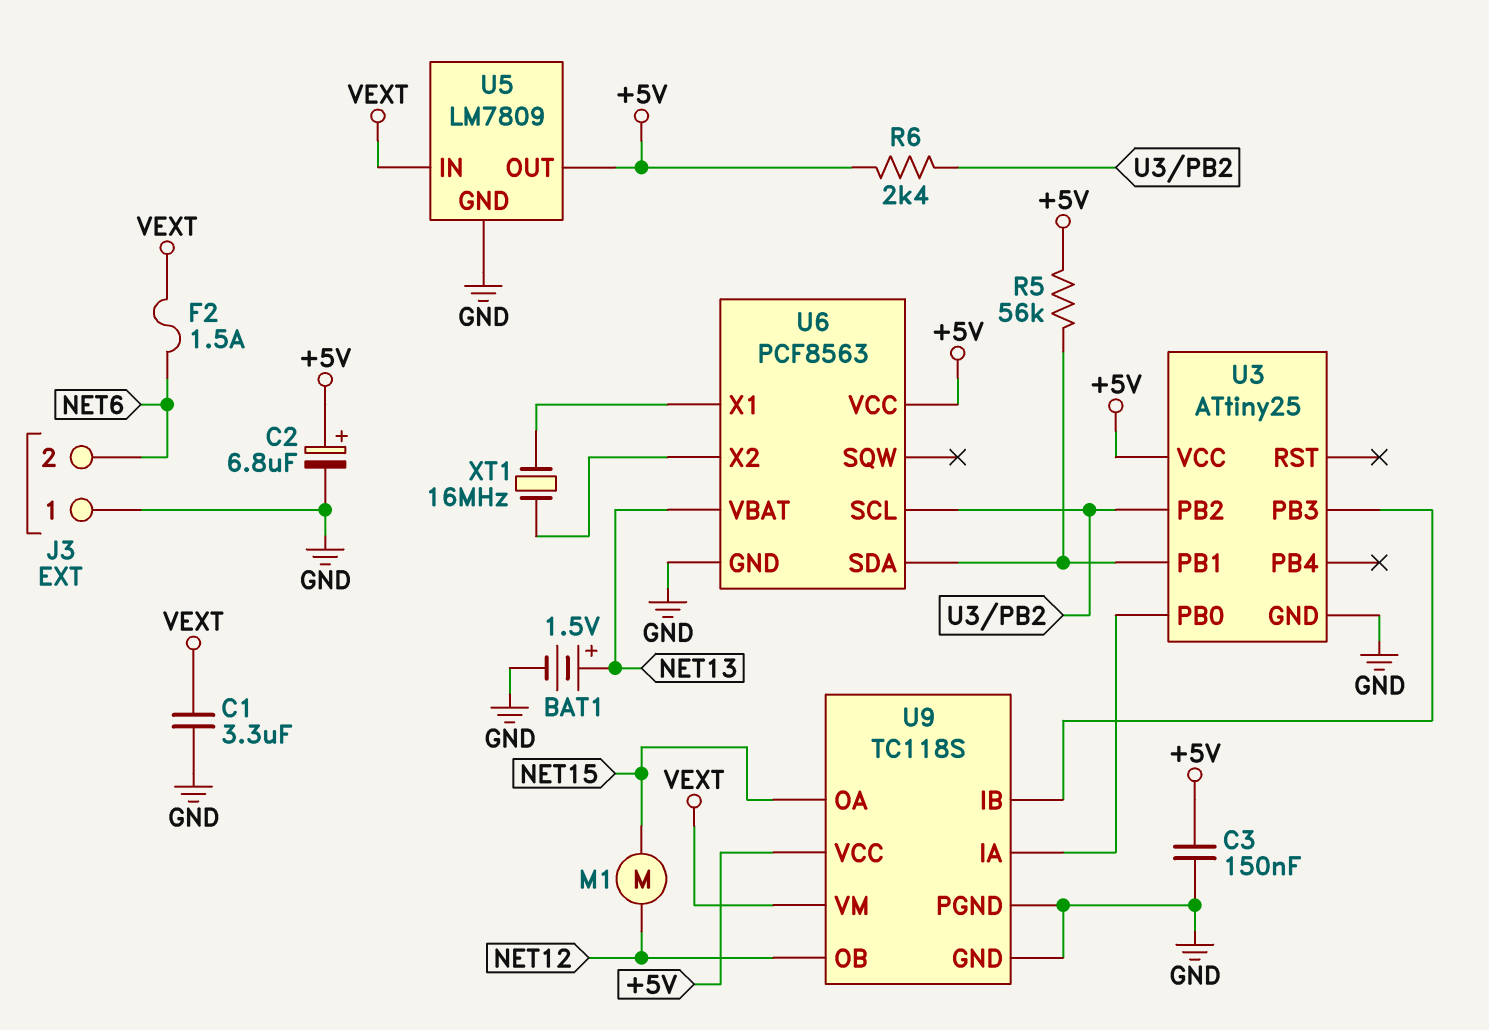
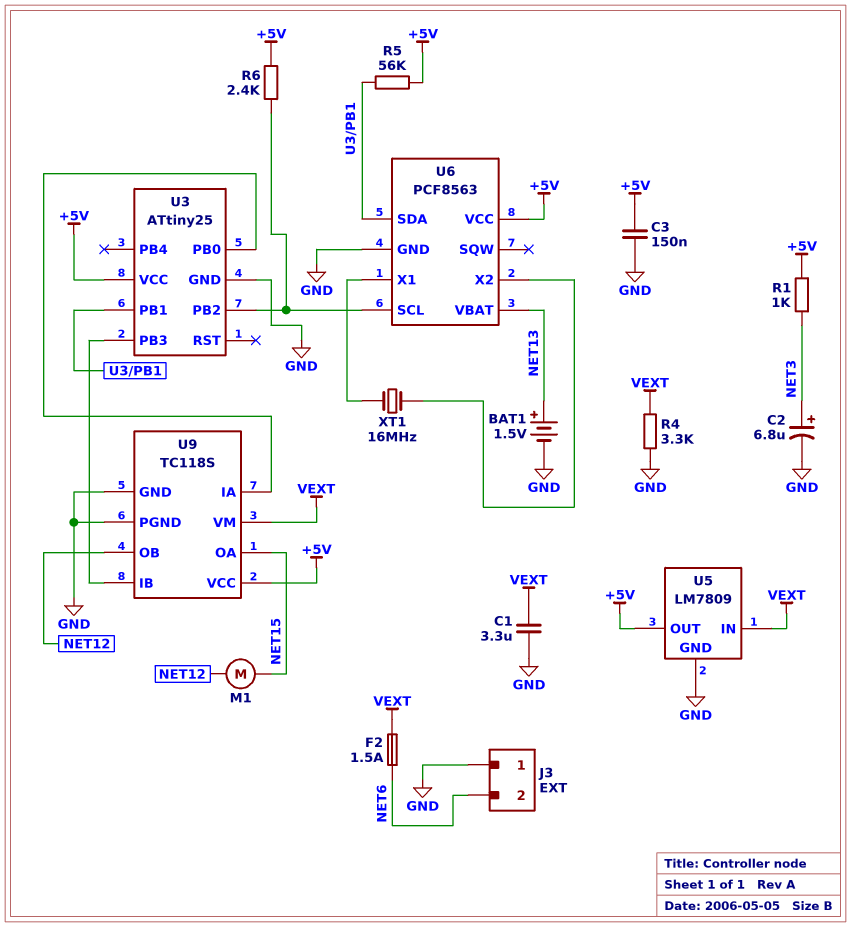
C2: 6.8uF (plus +5V, minus GND) -> 6.8uF (plus NET3, minus GND)
R1: none -> 1k (+5V, NET3)
R4: none -> 3.3k (GND, VEXT)

